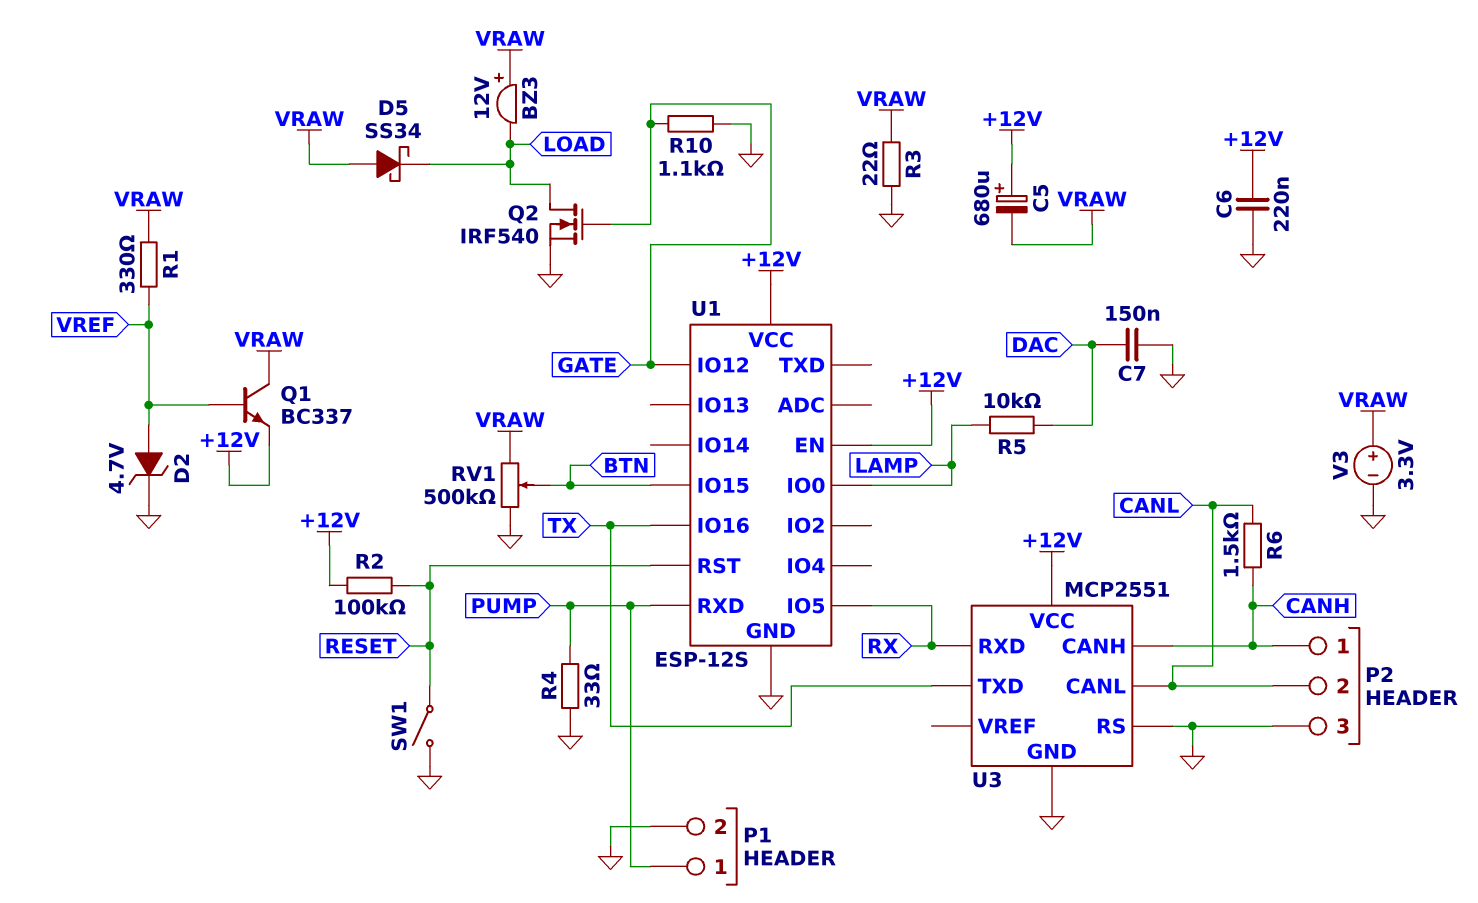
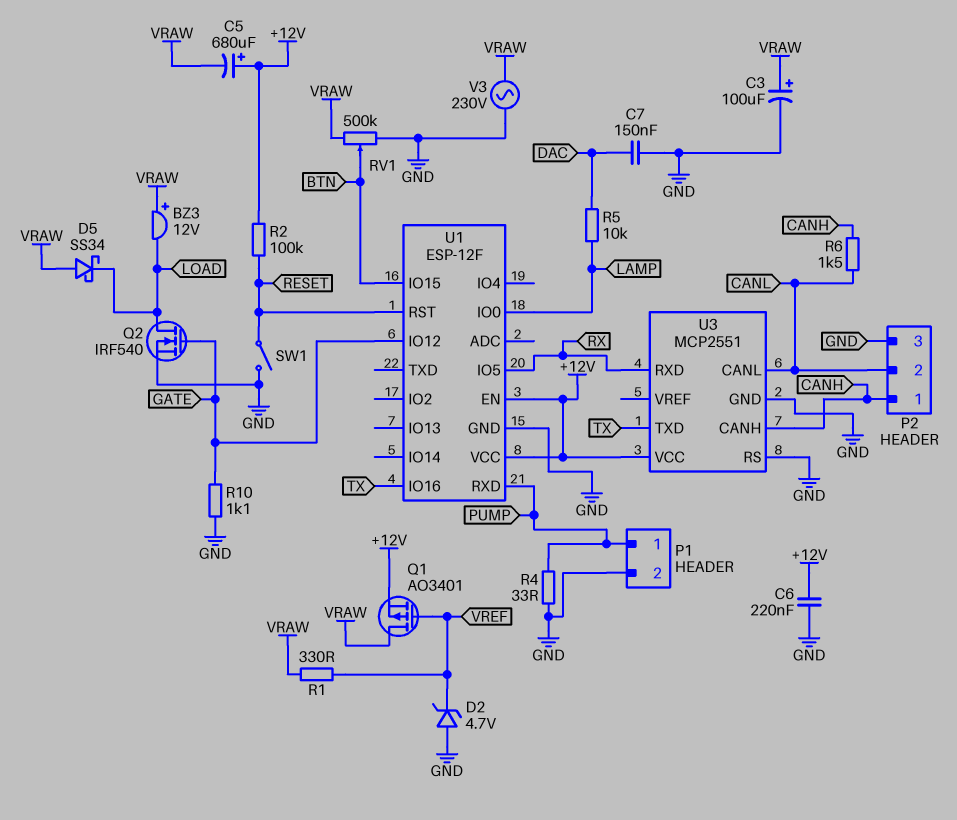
C3: none -> 100uF (plus VRAW, minus GND)
D2: zener 4.7V (A VREF, K GND) -> zener 4.7V (A GND, K VREF)
Q1: NPN BC337 (B VREF, C VRAW, E +12V) -> PMOS AO3401 (G VREF, D VRAW, S +12V)
R3: 22 (GND, VRAW) -> none
U1: ESP-12S -> ESP-12F
V3: 3.3V (plus VRAW, minus GND) -> AC 230V (GND, VRAW)

